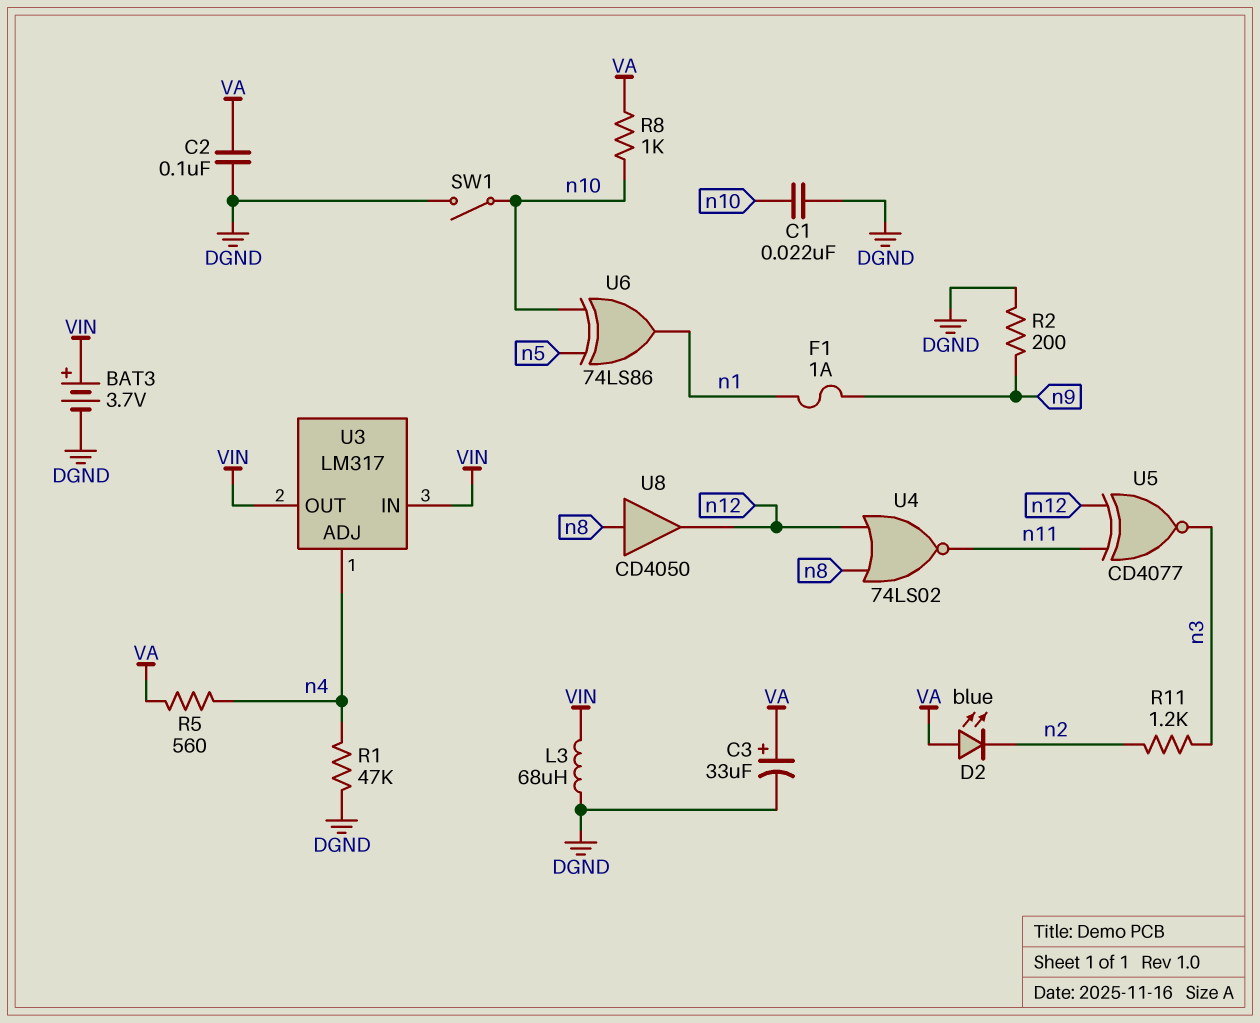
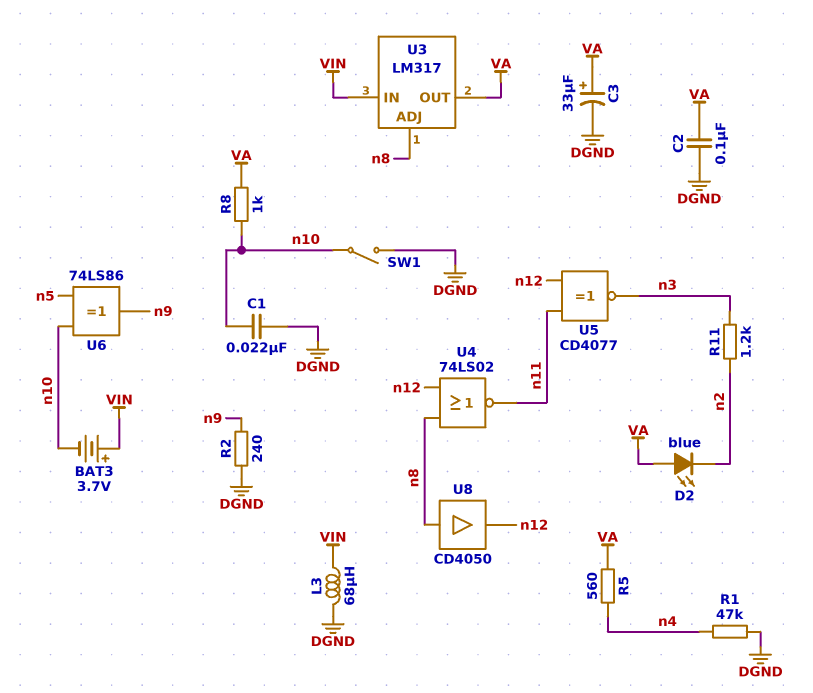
BAT3: 3.7V (plus VIN, minus DGND) -> 3.7V (plus VIN, minus n10)
F1: 1A (n1, n9) -> none
R2: 200 (DGND, n9) -> 240 (DGND, n9)
U3 pin ADJ: n4 -> n8
U3 pin OUT: VIN -> VA
U6: XOR 74LS86 (in n5, in n10, out n1) -> XOR 74LS86 (in n5, in n10, out n9)

